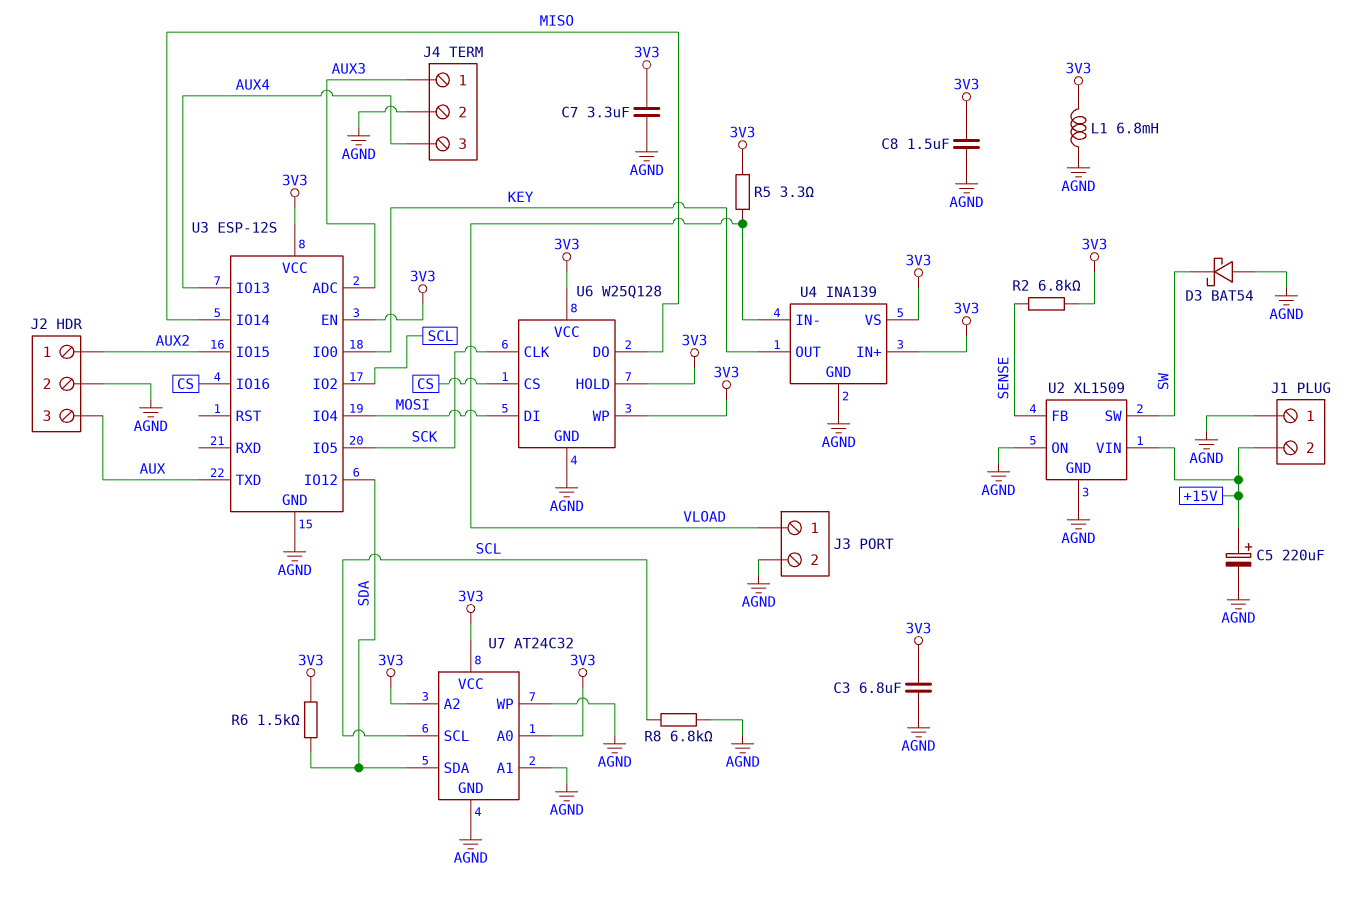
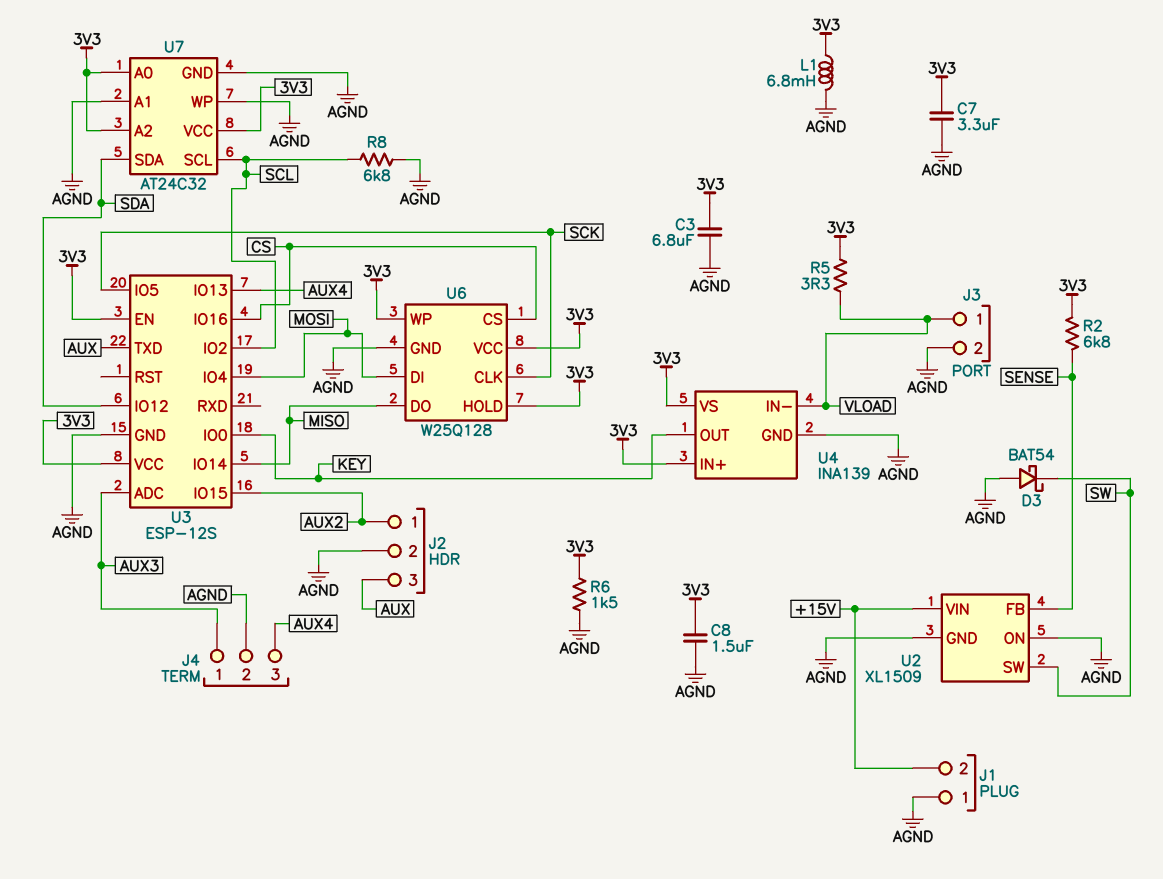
C5: 220uF (plus +15V, minus AGND) -> none
R6: 1.5k (3V3, SDA) -> 1.5k (3V3, AGND)

